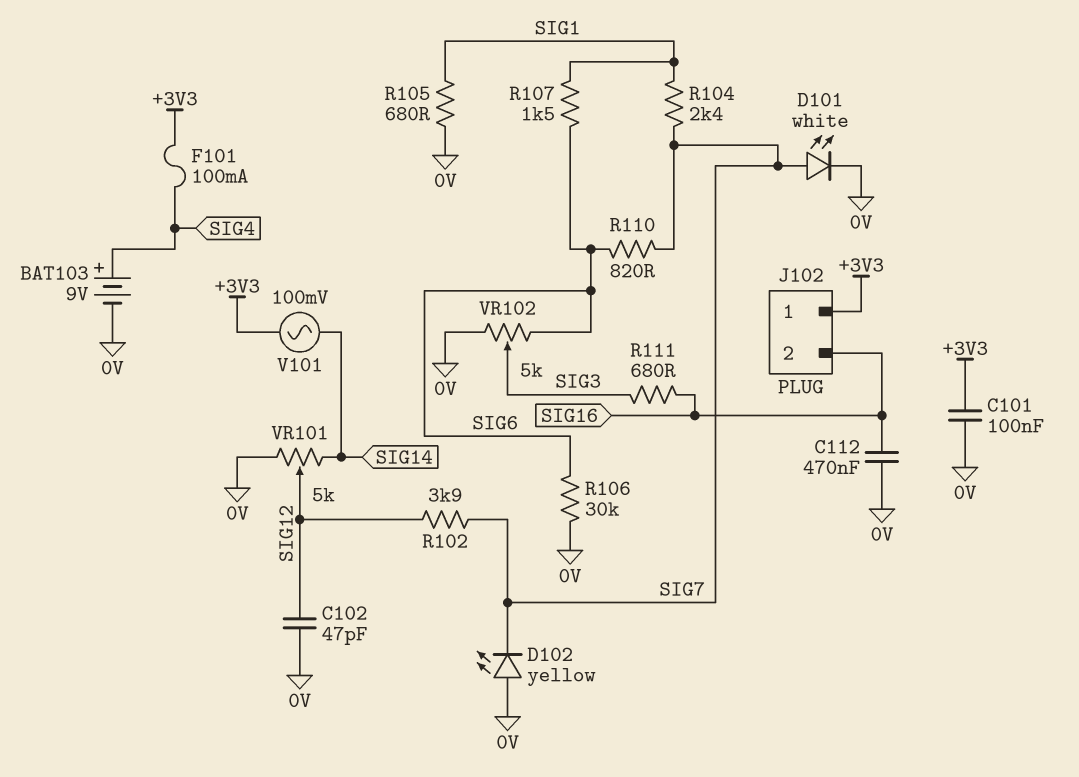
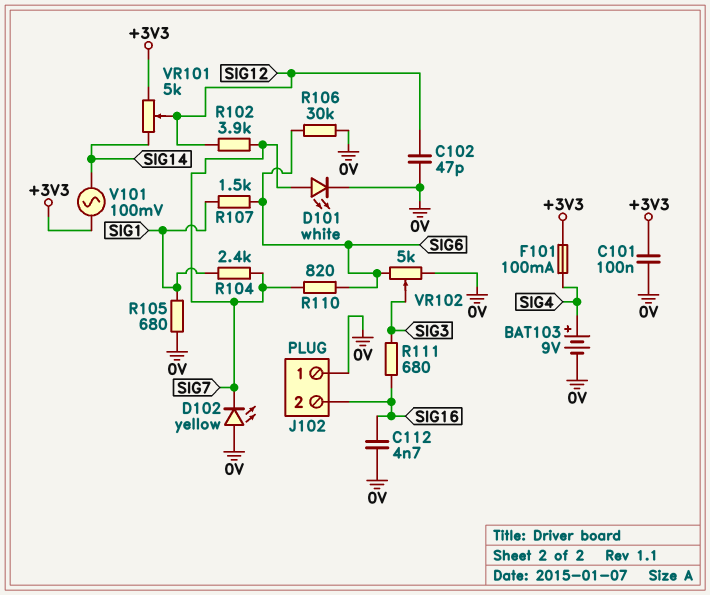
C112: 470nF (0V, SIG16) -> 4.7nF (0V, SIG16)
J102 pin 1: +3V3 -> 0V
VR101: 5k (0V, SIG14, wiper SIG12) -> 5k (+3V3, SIG14, wiper SIG12)

